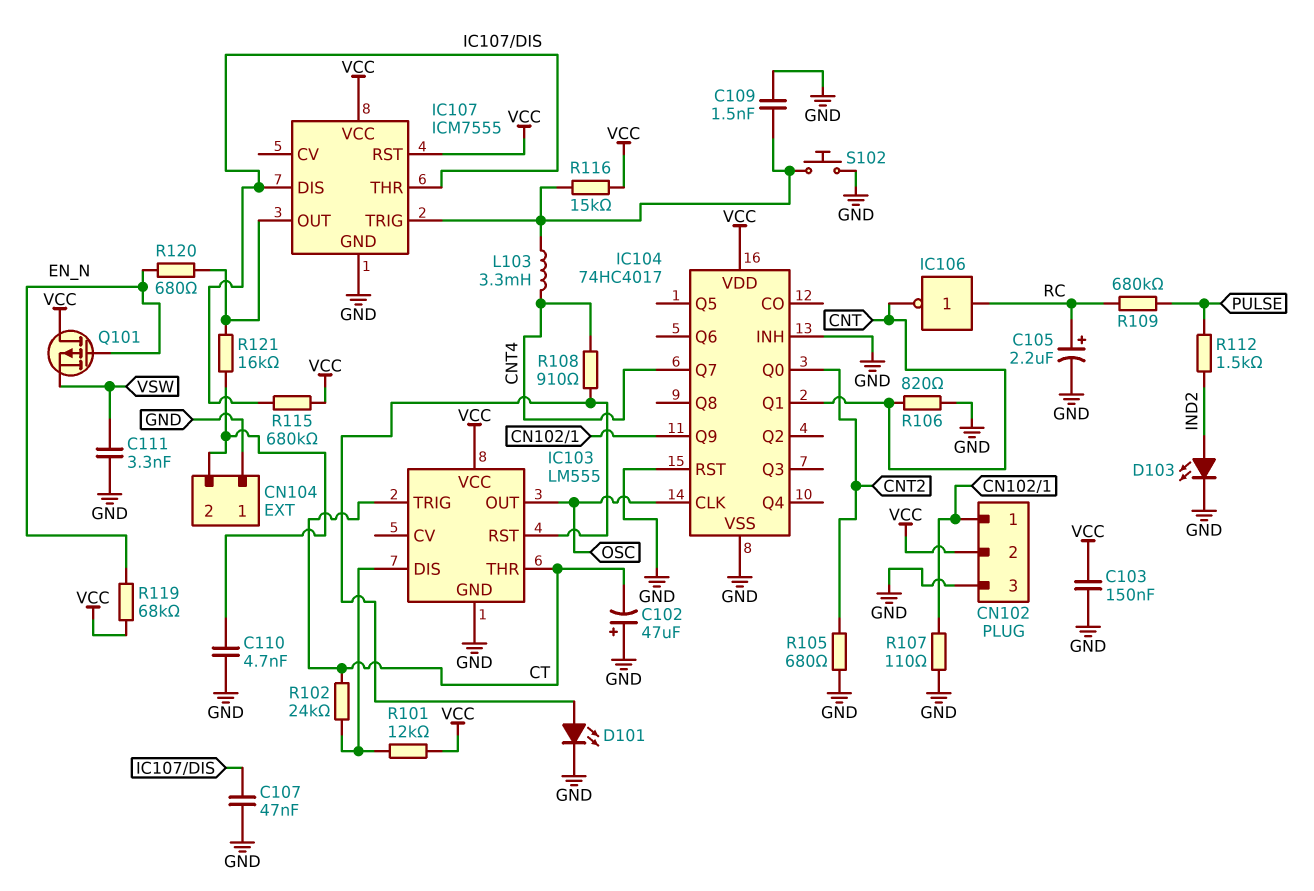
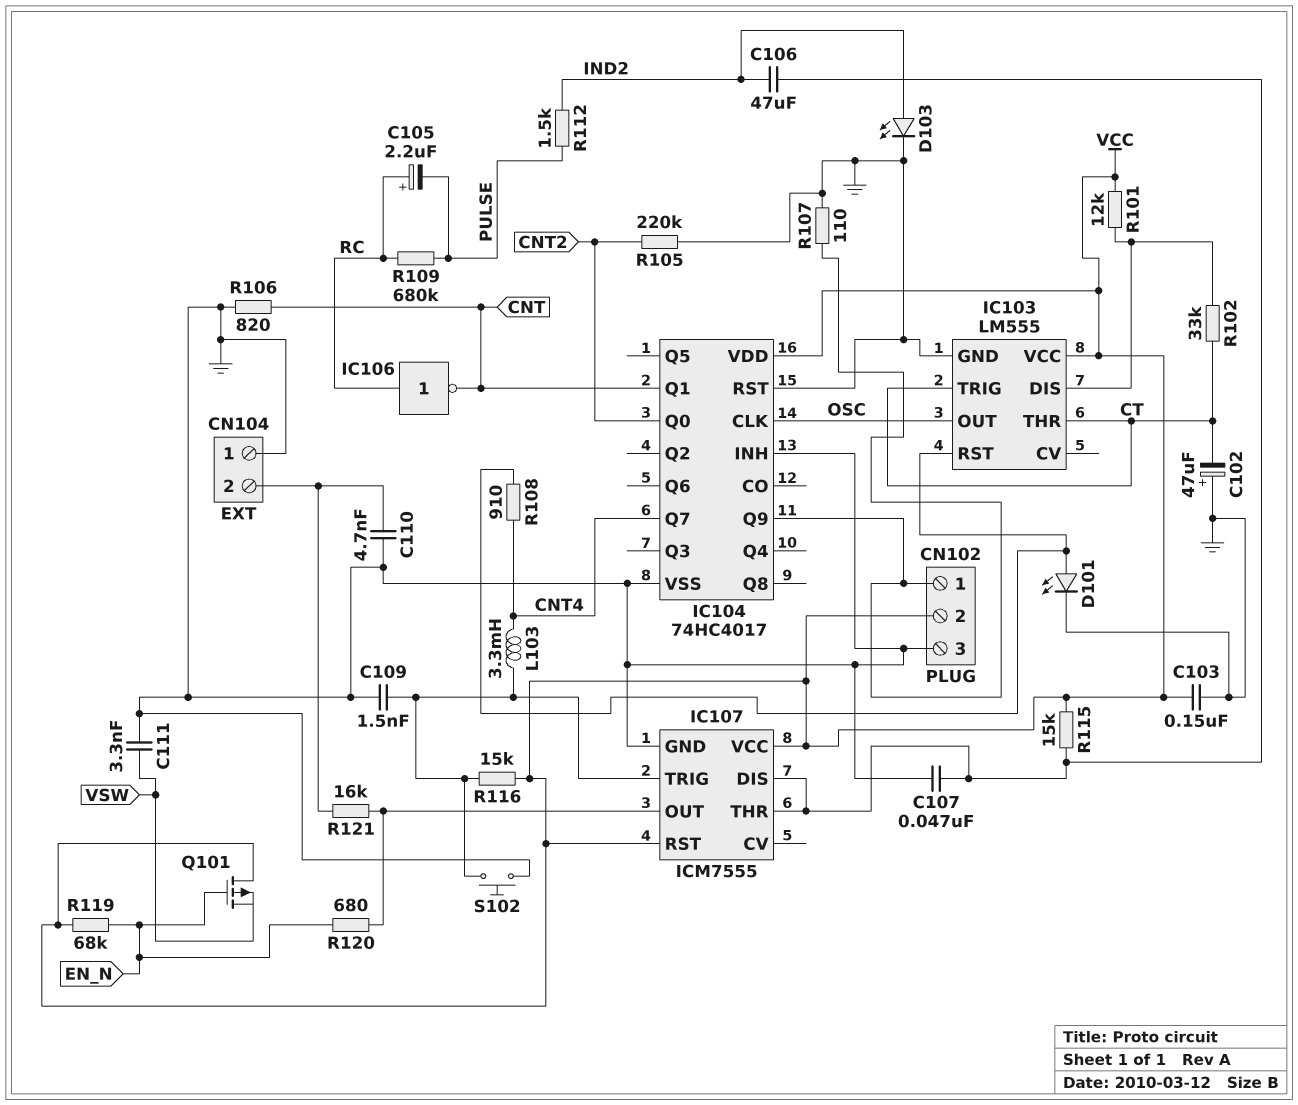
C105: 2.2uF (plus RC, minus GND) -> 2.2uF (plus RC, minus PULSE)
C106: none -> 47uF (IC107/DIS, IND2)
R102: 24k (CT, IC103/DIS) -> 33k (CT, IC103/DIS)
R105: 680 (CNT2, GND) -> 220k (CNT2, GND)
R115: 680k (IC107/DIS, VCC) -> 15k (IC107/DIS, VCC)

